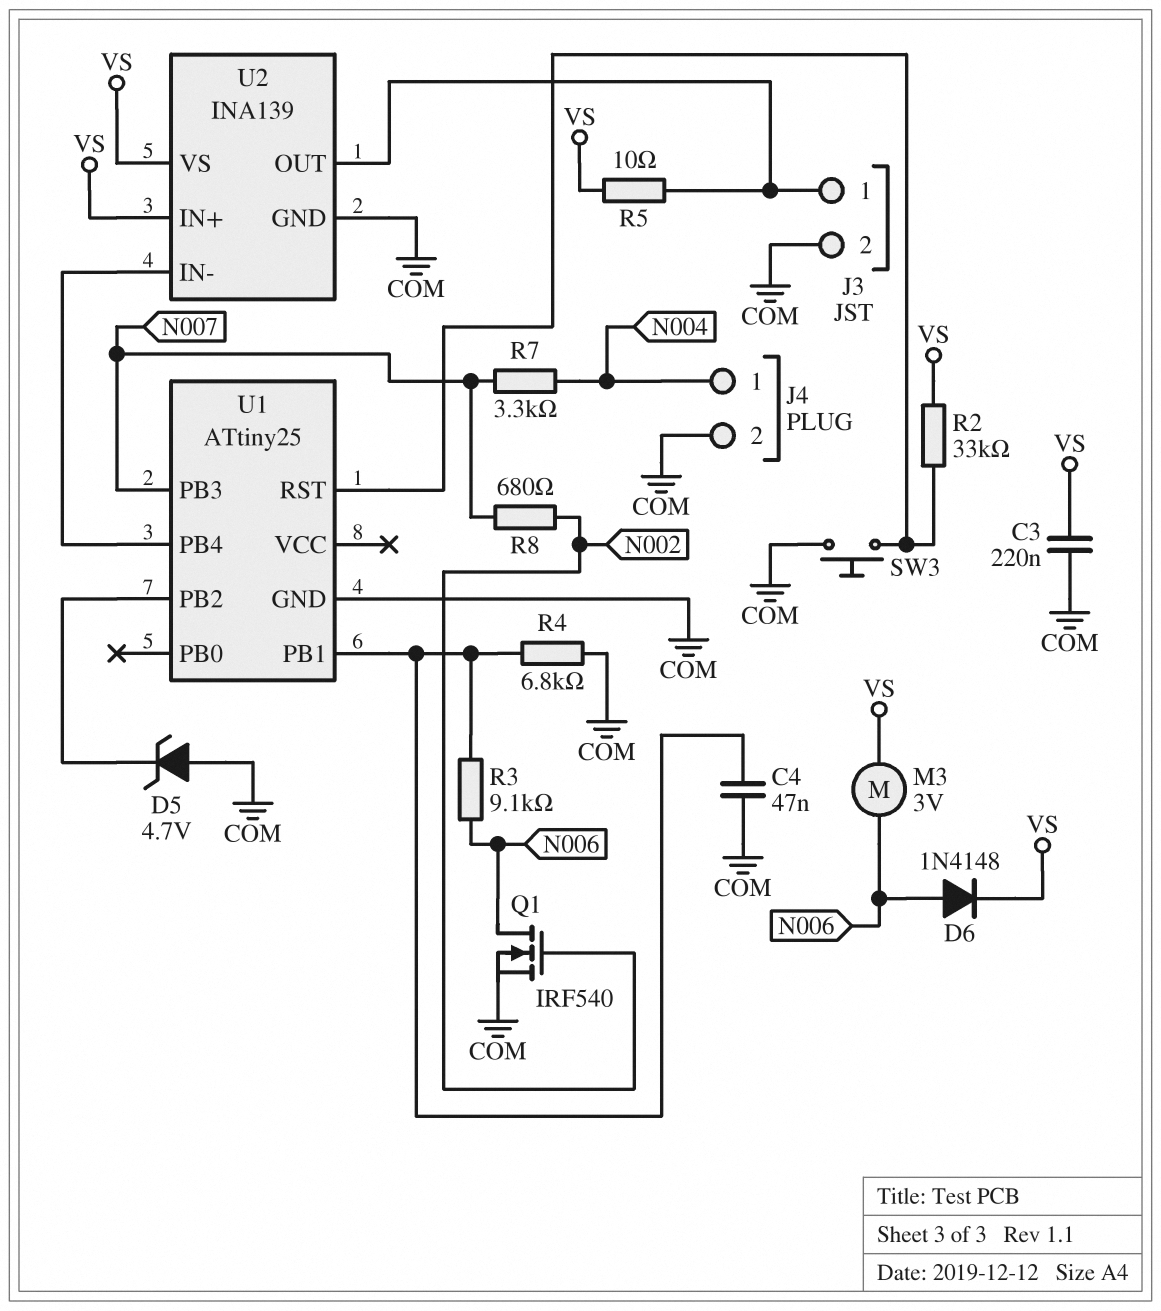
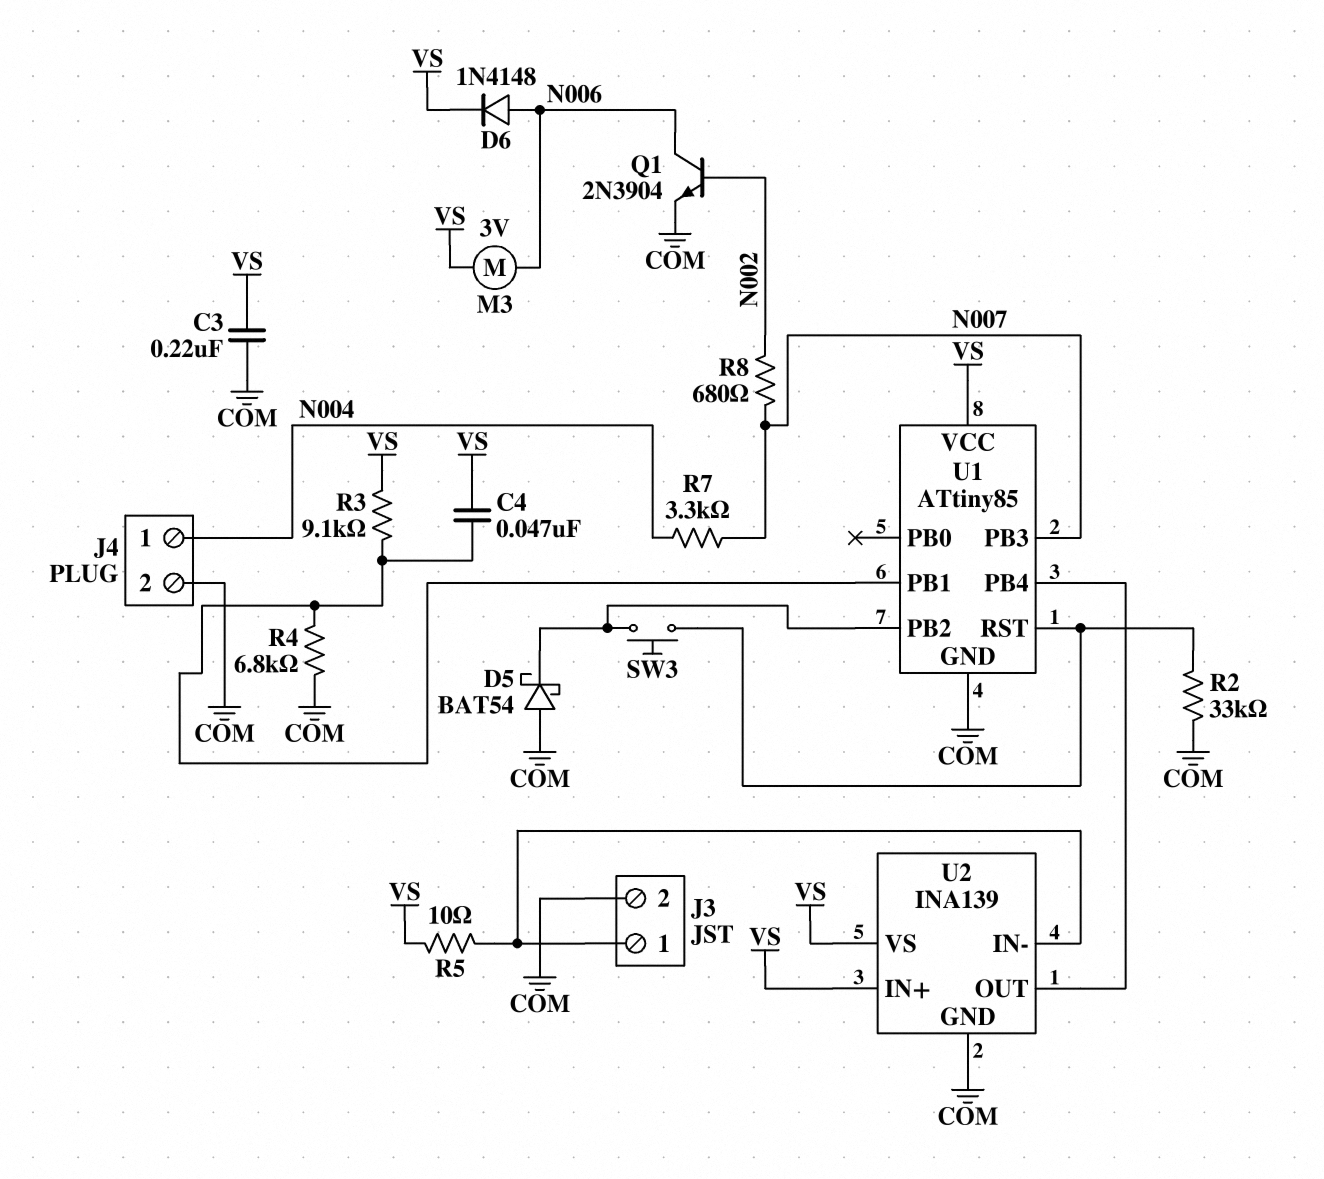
C4: 47nF (COM, U1/PB1) -> 47nF (U1/PB1, VS)
D5: zener 4.7V (A COM, K U1/PB2) -> schottky BAT54 (A COM, K U1/PB2)
Q1: NMOS IRF540 (G N002, D N006, S COM) -> NPN 2N3904 (B N002, C N006, E COM)
R2: 33k (U1/RST, VS) -> 33k (COM, U1/RST)
R3: 9.1k (N006, U1/PB1) -> 9.1k (U1/PB1, VS)
SW3: button (COM, U1/RST) -> button (U1/PB2, U1/RST)
U1: ATtiny25 -> ATtiny85
U1 pin VCC: none -> VS
U2 pin IN-: U1/PB4 -> J3/1
U2 pin OUT: J3/1 -> U1/PB4

